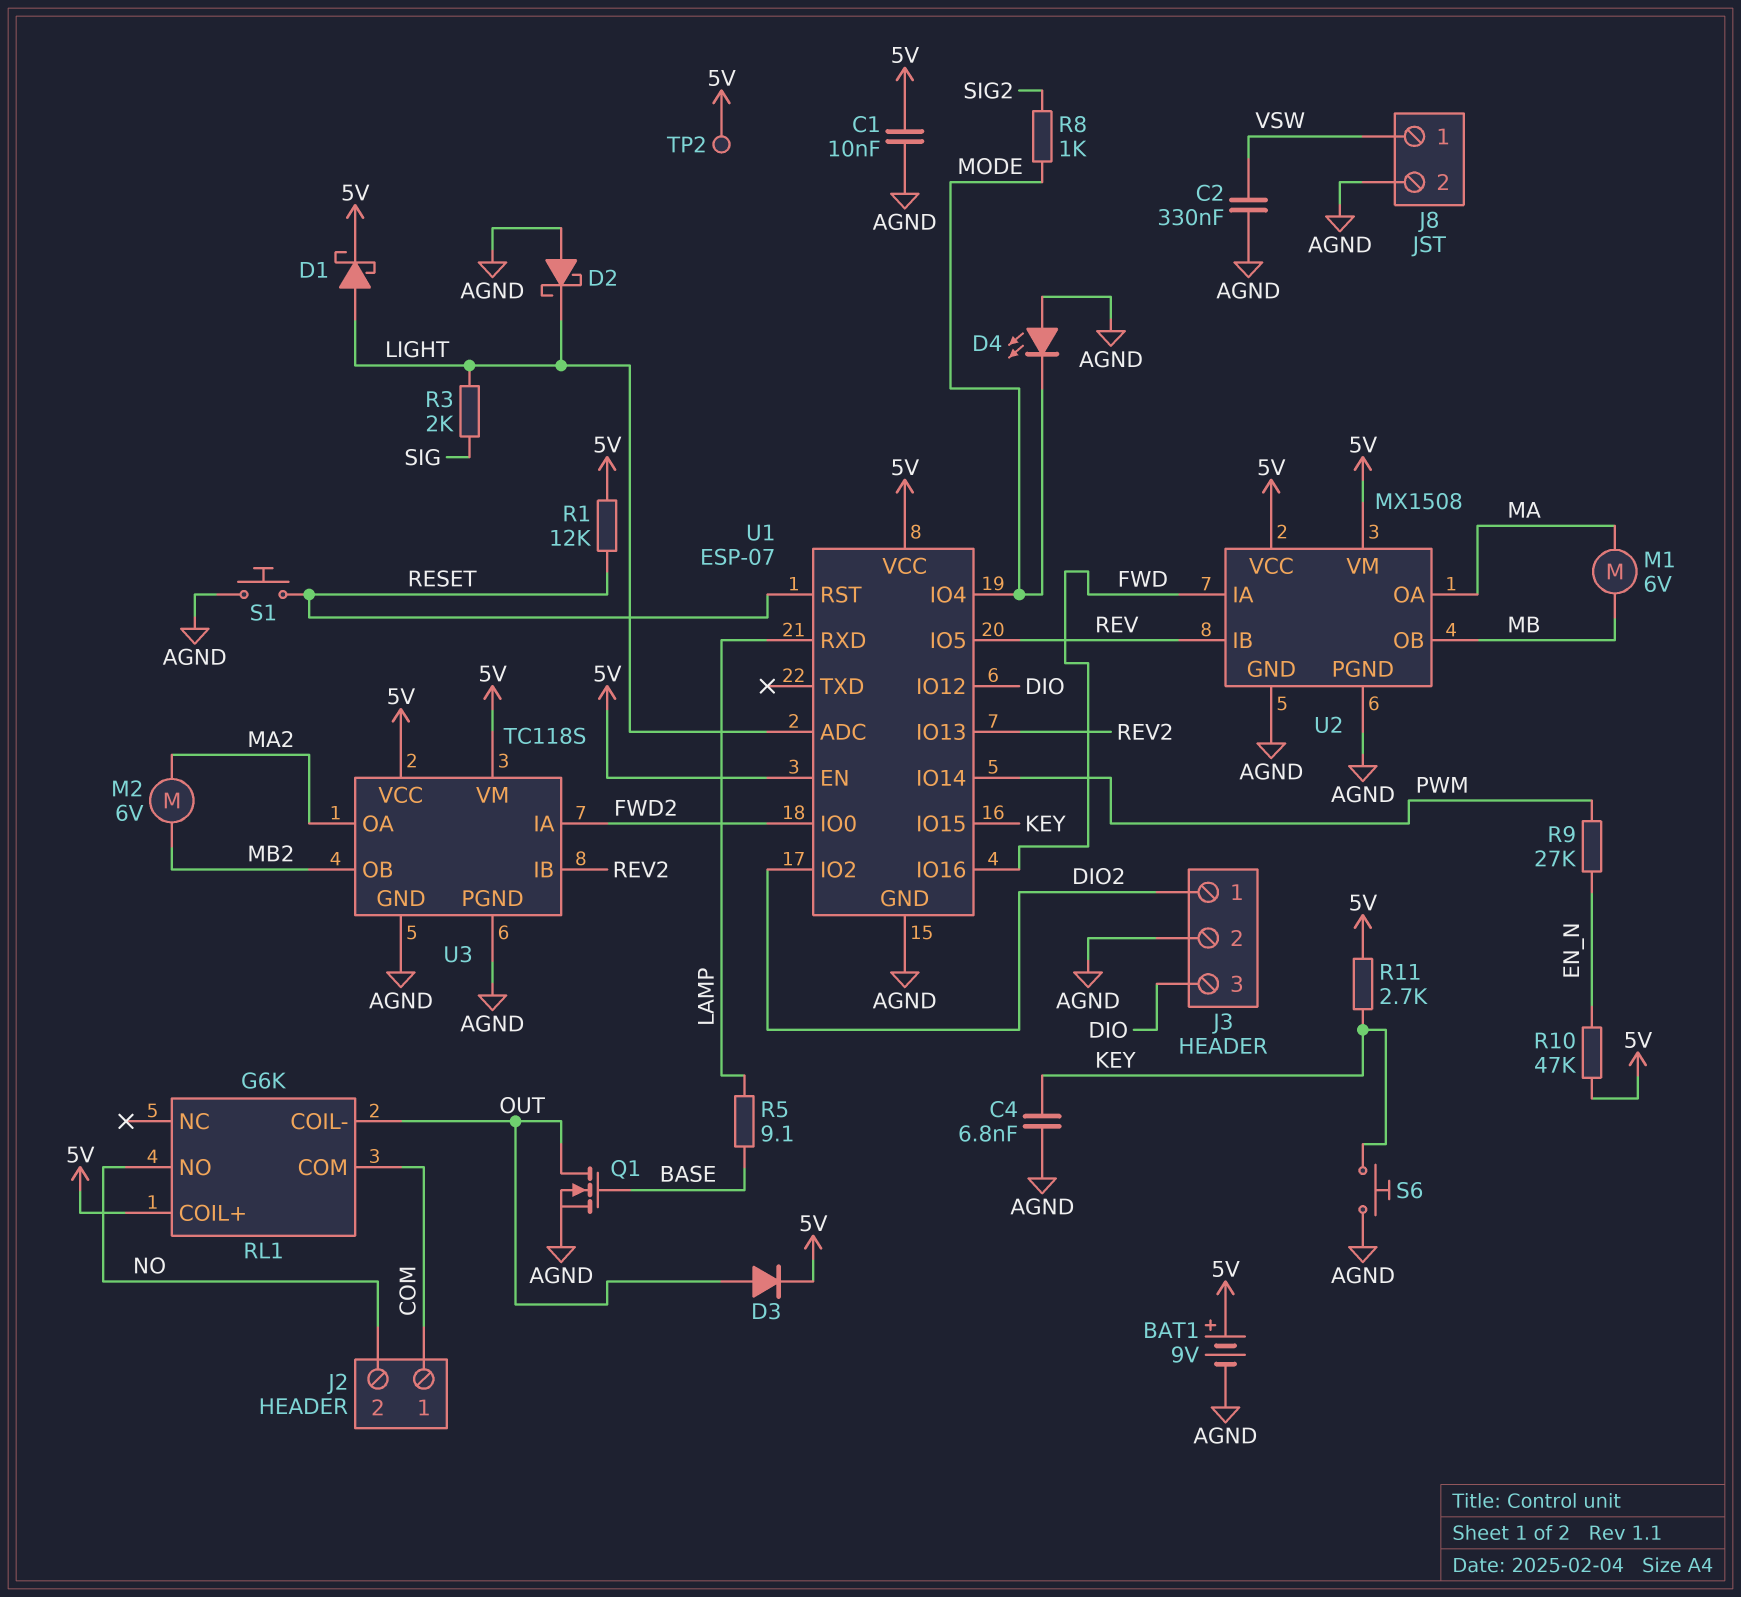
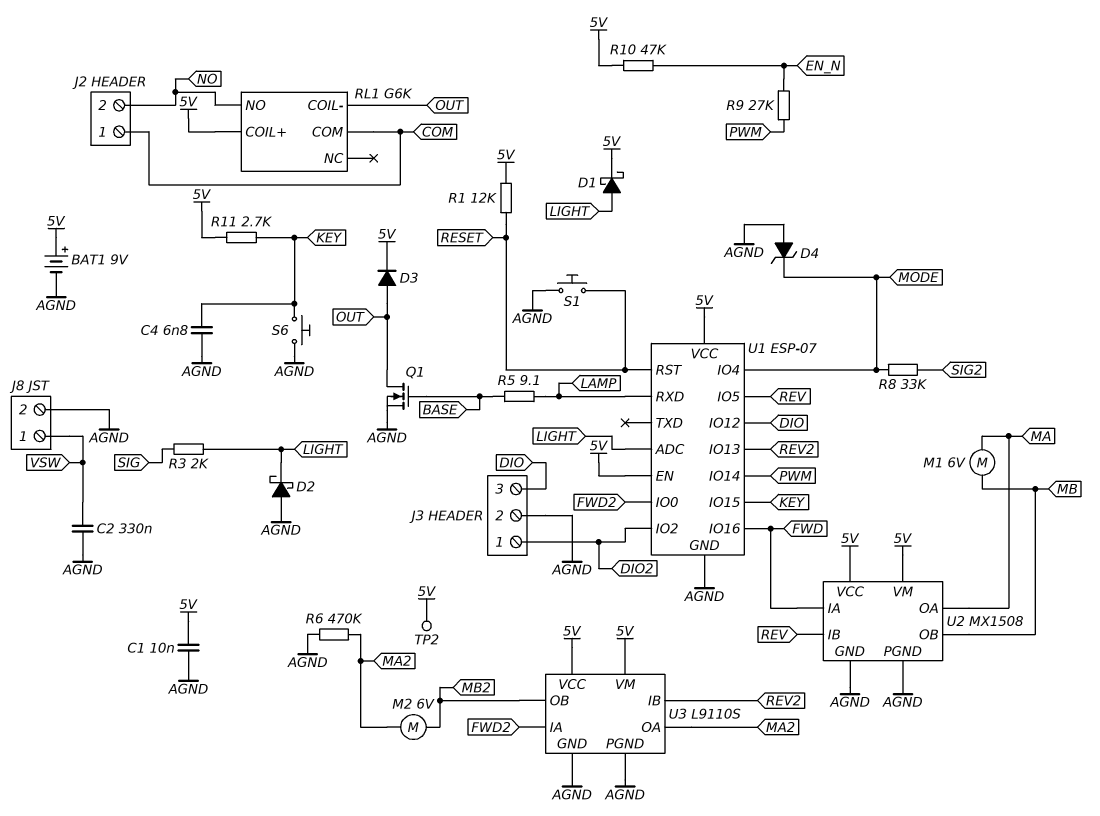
D4: LED (A AGND, K MODE) -> zener (A AGND, K MODE)
R6: none -> 470k (AGND, MA2)
R8: 1k (MODE, SIG2) -> 33k (MODE, SIG2)
U3: TC118S -> L9110S

